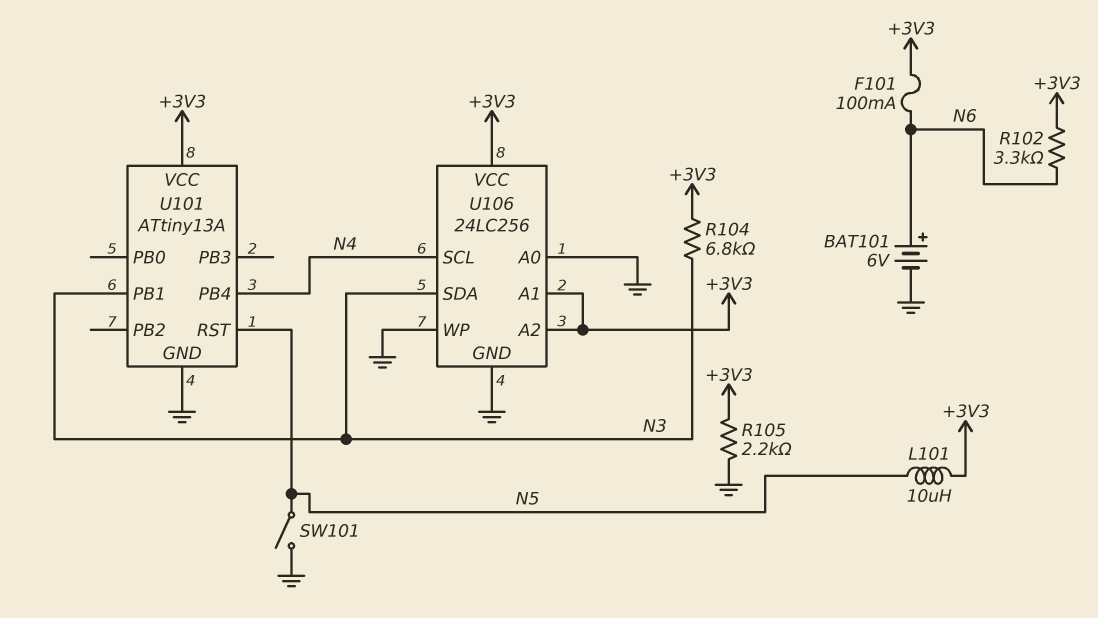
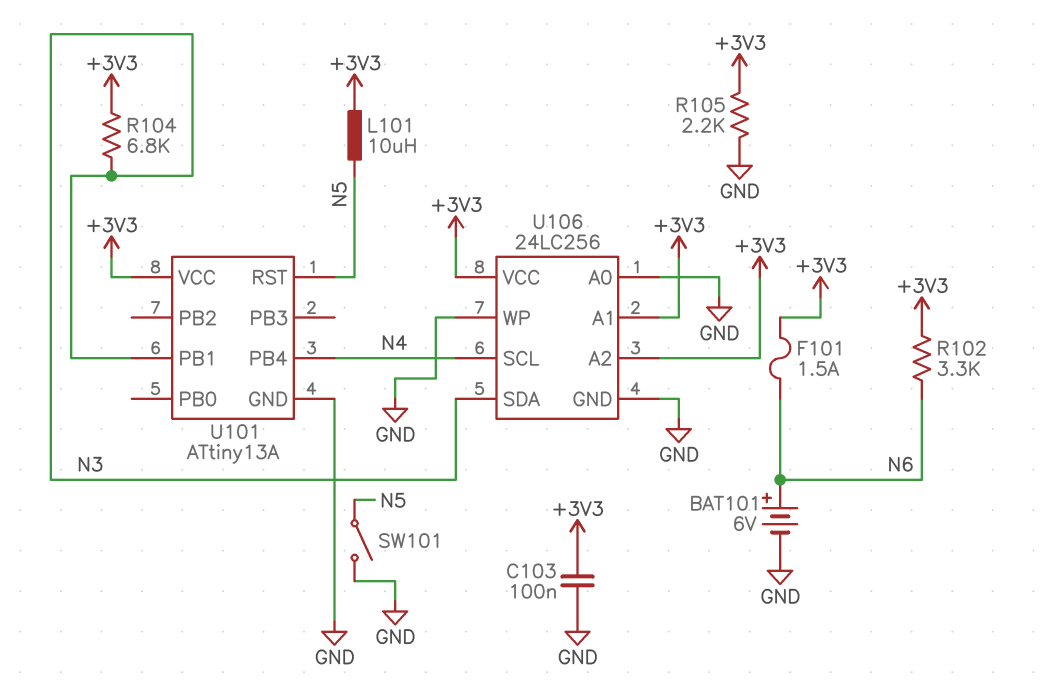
C103: none -> 100nF (+3V3, GND)
F101: 100mA (+3V3, N6) -> 1.5A (+3V3, N6)

